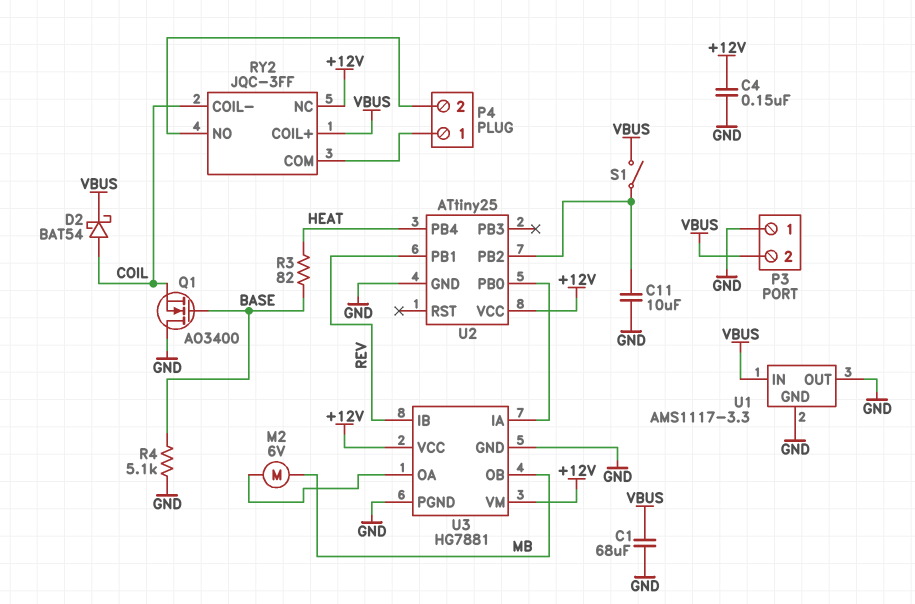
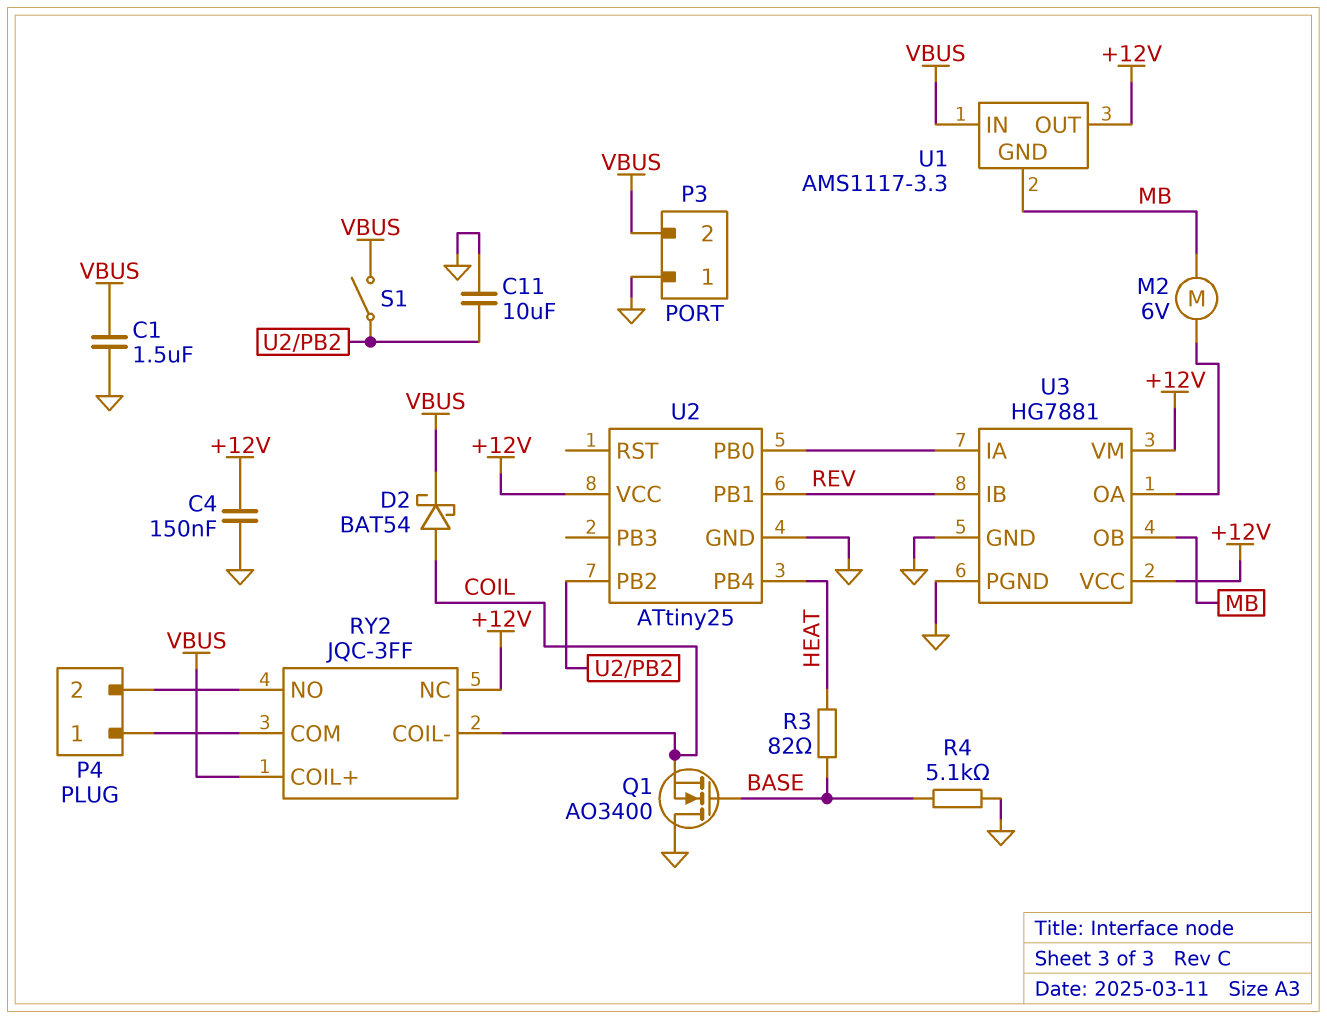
C1: 68uF (GND, VBUS) -> 1.5uF (GND, VBUS)
U1 pin GND: GND -> MB
U1 pin OUT: GND -> +12V

